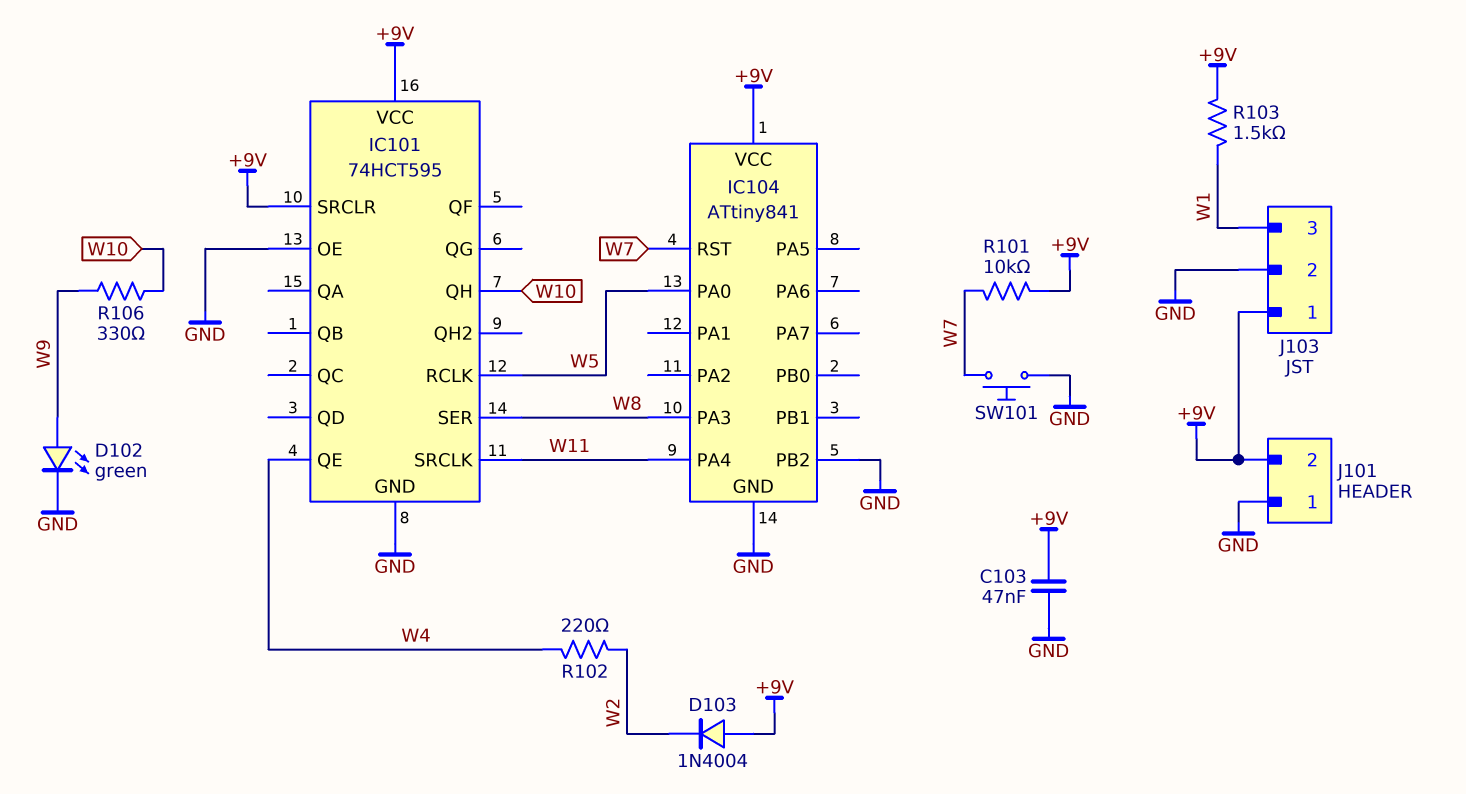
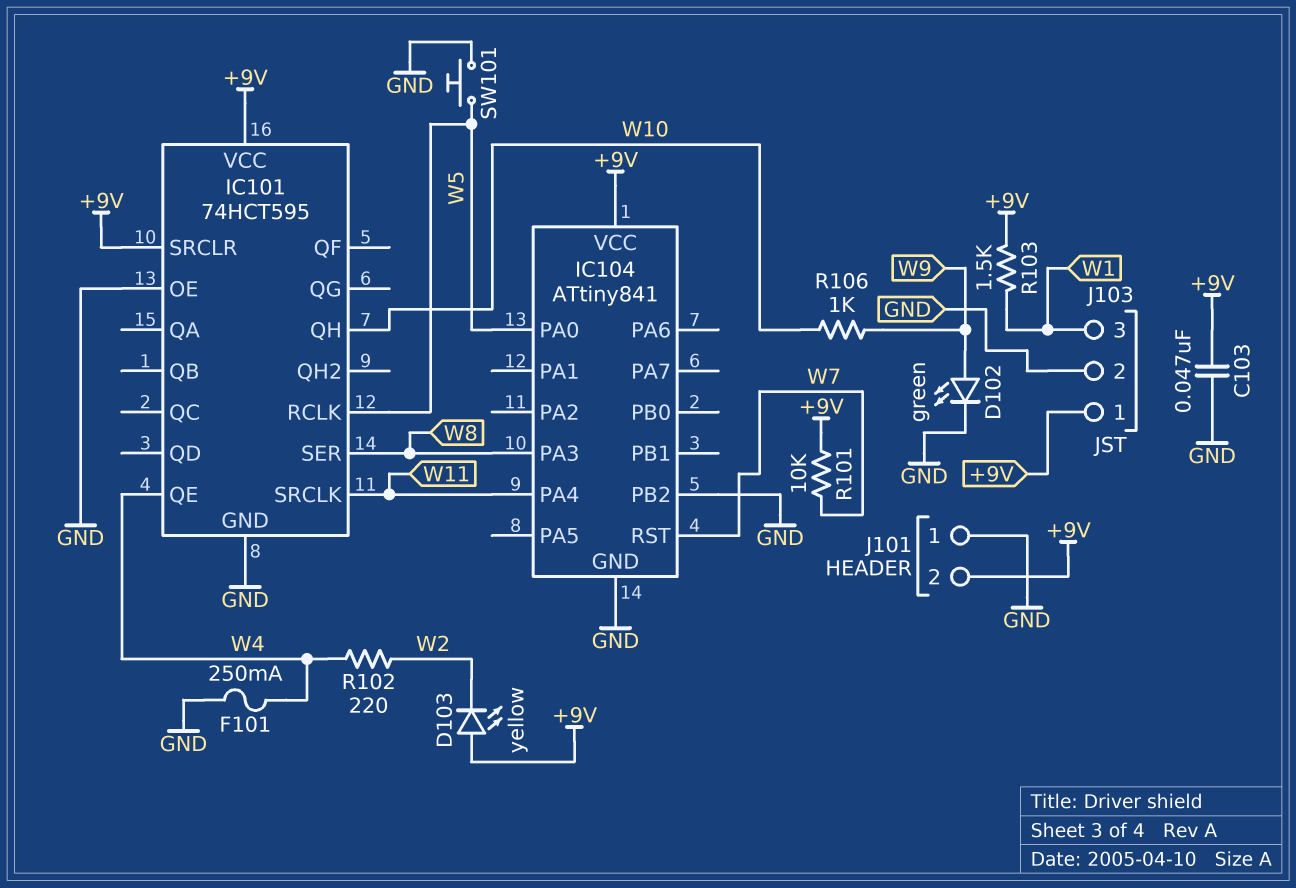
D103: diode 1N4004 (A +9V, K W2) -> LED yellow (A +9V, K W2)
F101: none -> 250mA (GND, W4)
R106: 330 (W9, W10) -> 1k (W9, W10)
SW101: button (GND, W7) -> button (GND, W5)

